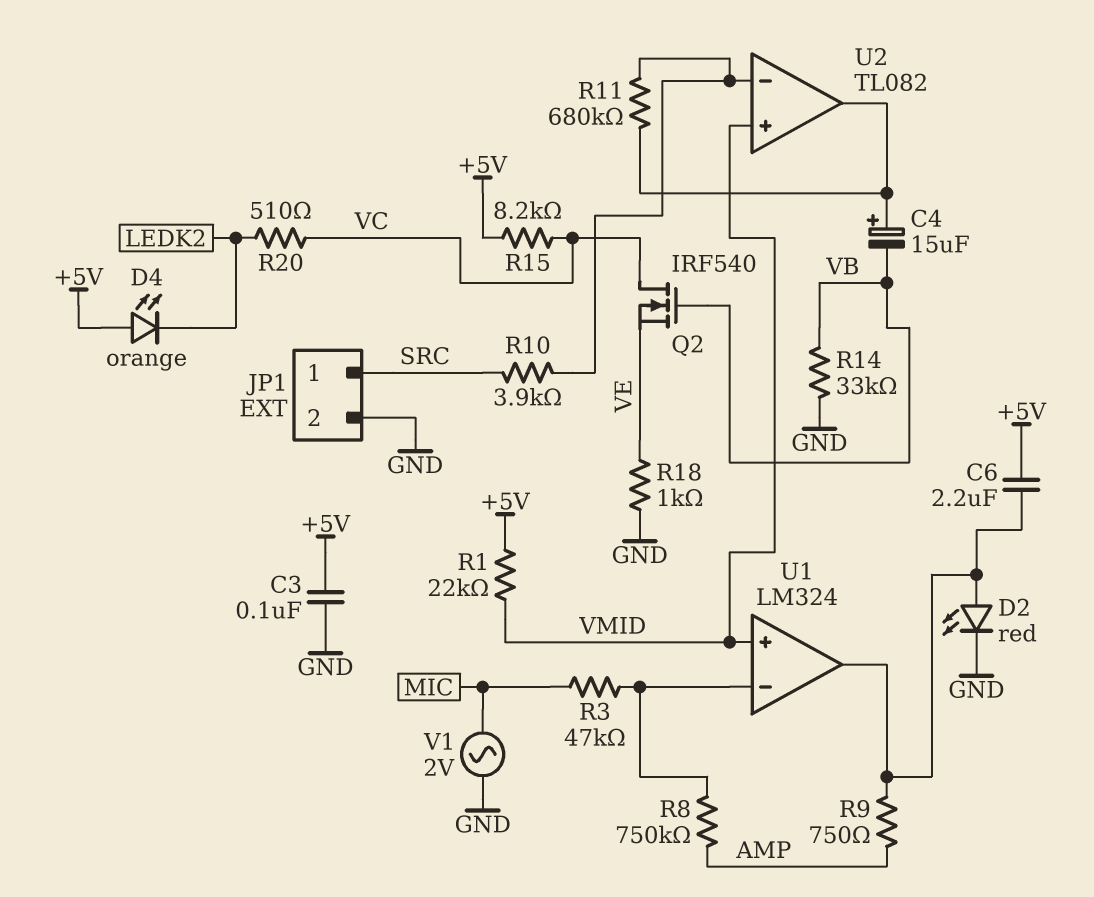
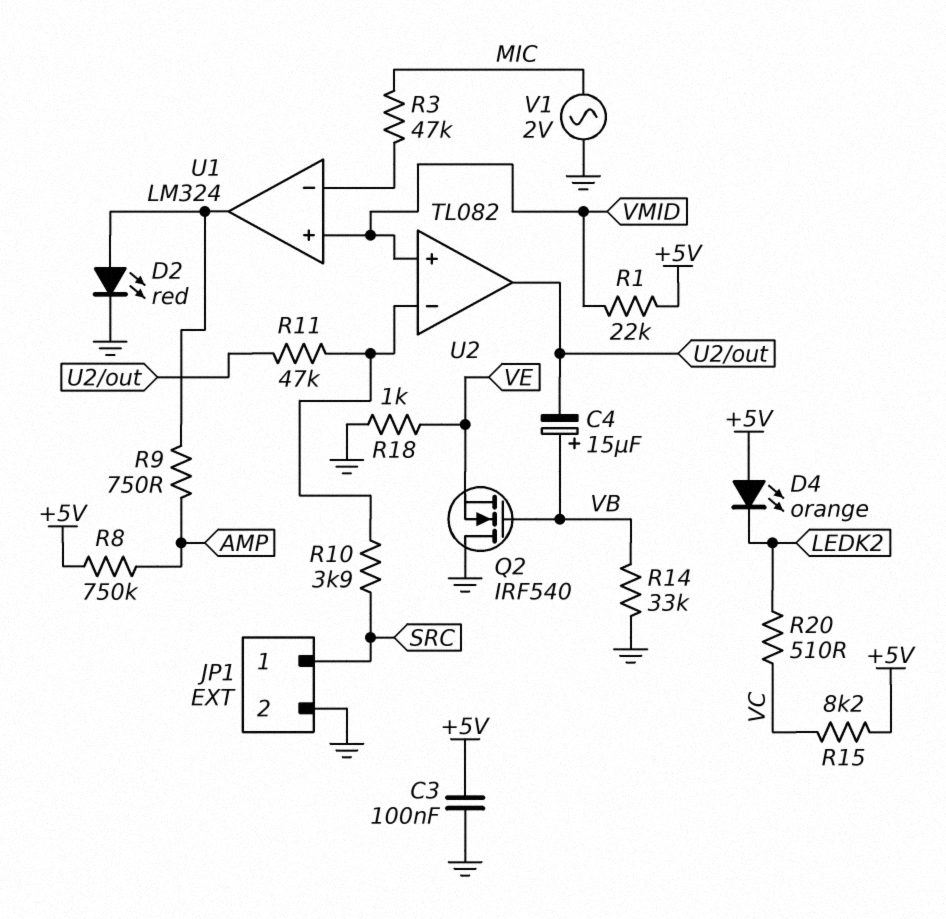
C4: 15uF (plus U2/out, minus VB) -> 15uF (plus VB, minus U2/out)
C6: 2.2uF (+5V, U1/out) -> none
Q2: NMOS IRF540 (G VB, D VC, S VE) -> NMOS IRF540 (G VB, D GND, S VE)
R8: 750k (AMP, U1/in-) -> 750k (+5V, AMP)
R11: 680k (U2/in-, U2/out) -> 47k (U2/in-, U2/out)

